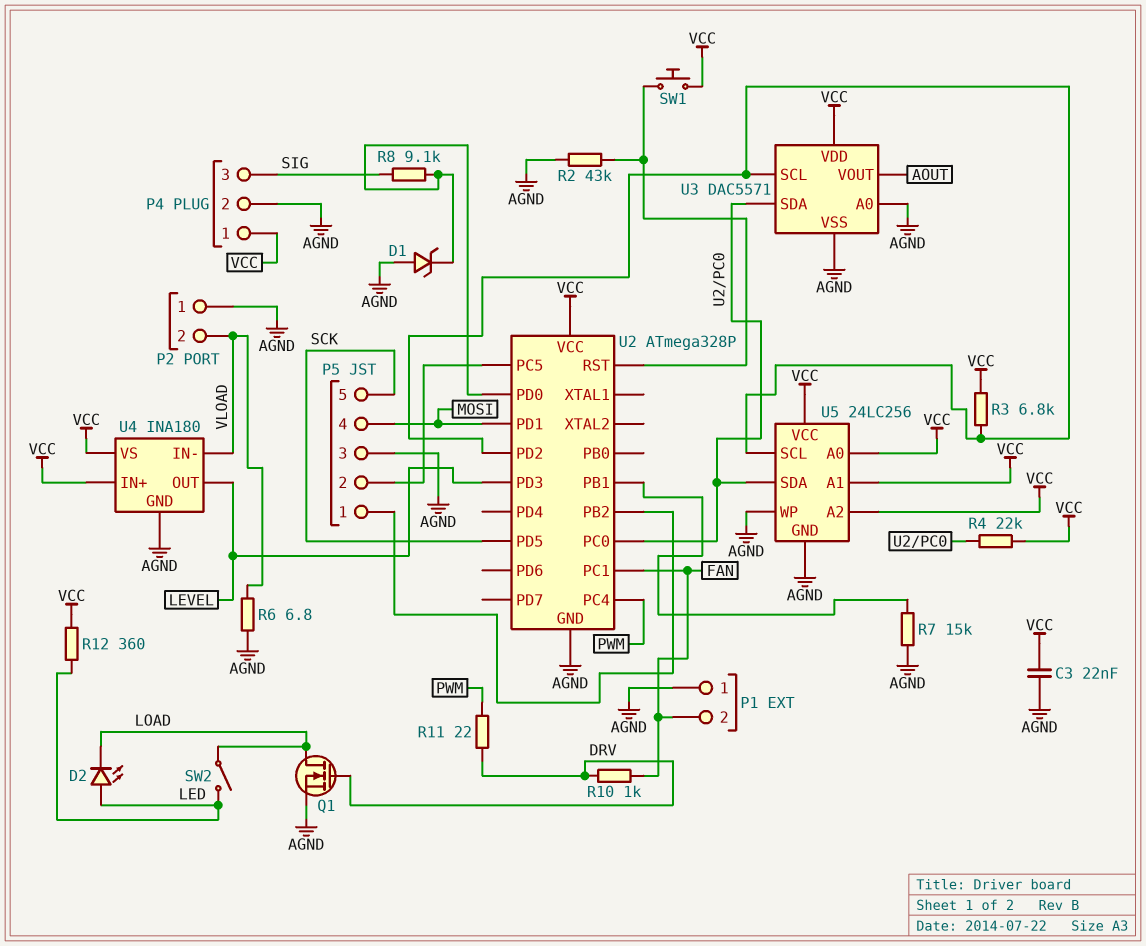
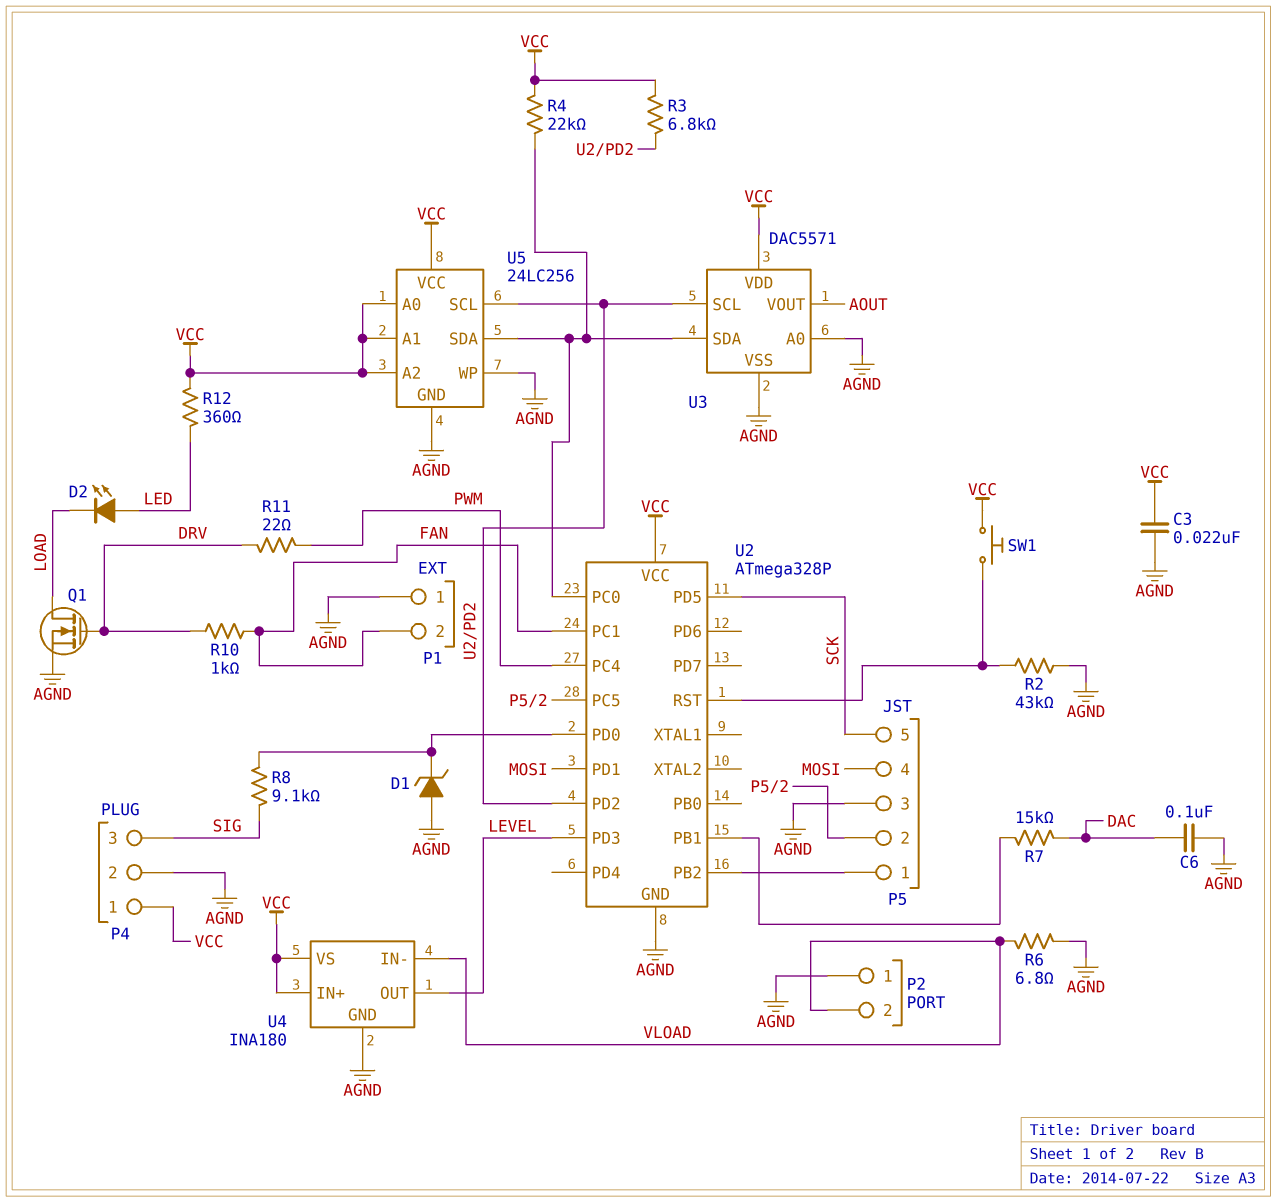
C6: none -> 100nF (AGND, DAC)
R7: 15k (AGND, U2/PB1) -> 15k (DAC, U2/PB1)
SW2: switch (LED, LOAD) -> none

